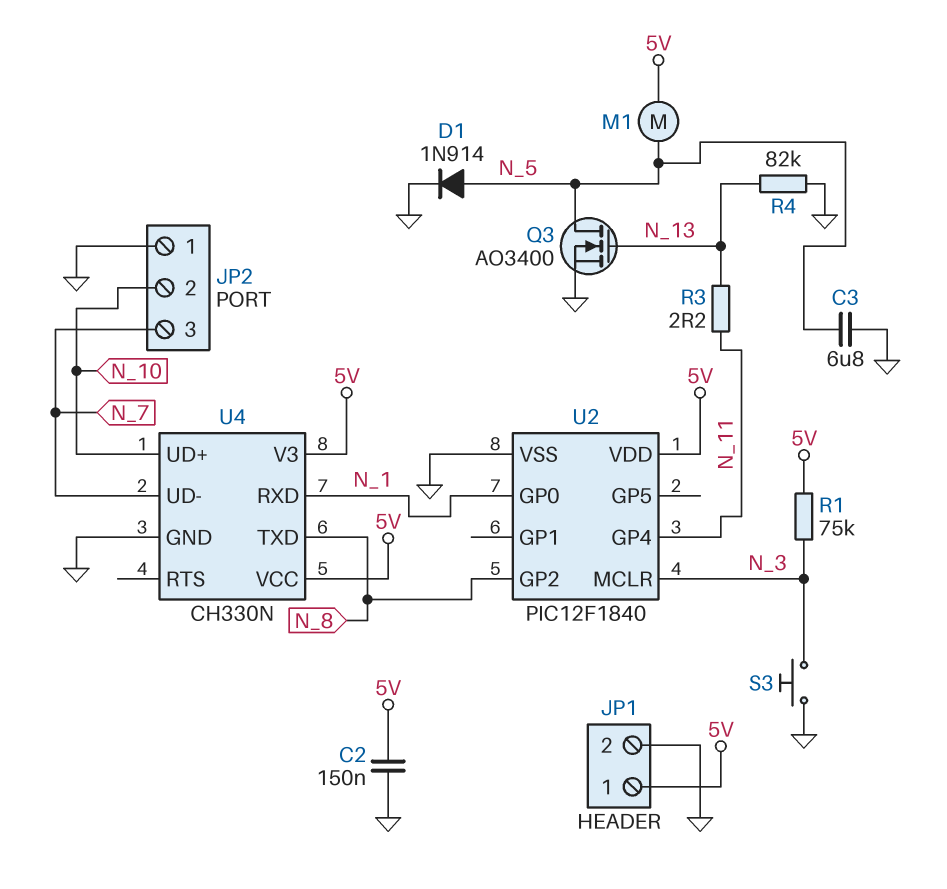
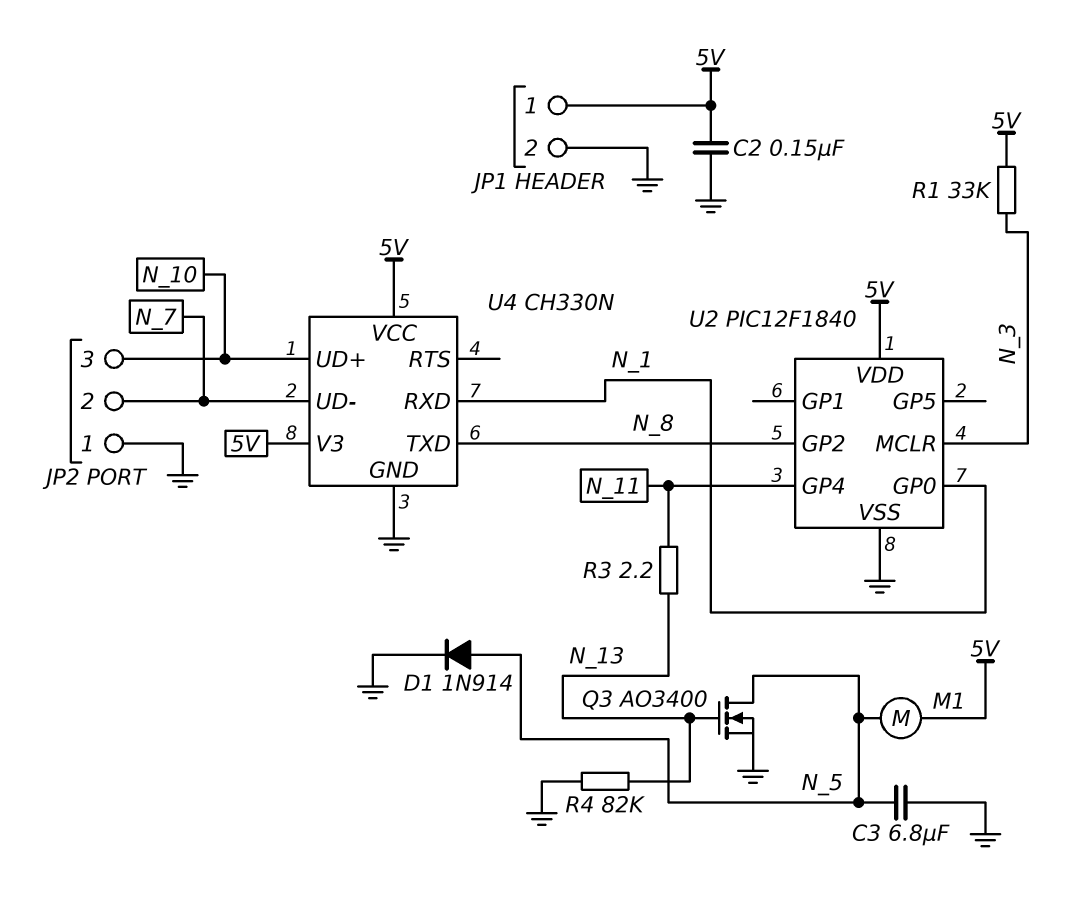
JP2 pin 2: N_10 -> N_7
JP2 pin 3: N_7 -> N_10
R1: 75k (5V, N_3) -> 33k (5V, N_3)
S3: button (GND, N_3) -> none

